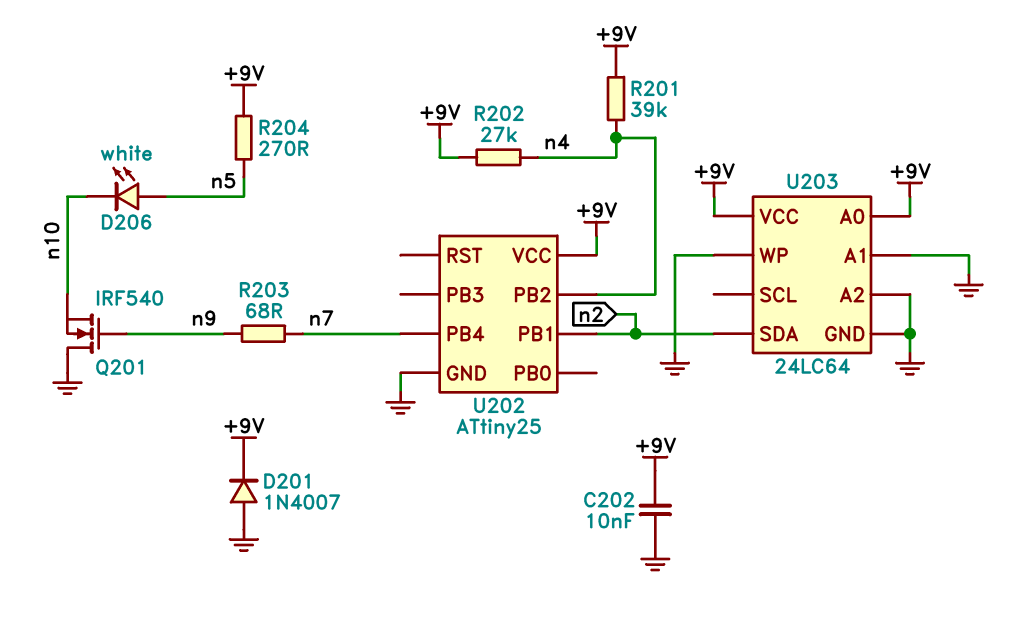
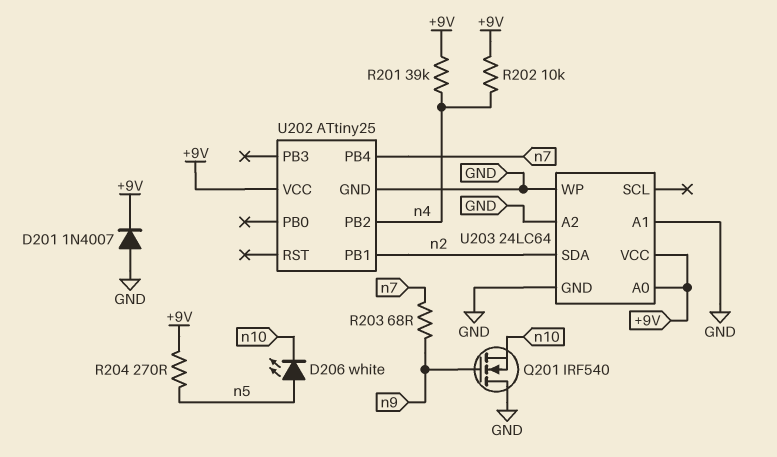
C202: 10nF (+9V, GND) -> none
R202: 27k (+9V, n4) -> 10k (+9V, n4)

